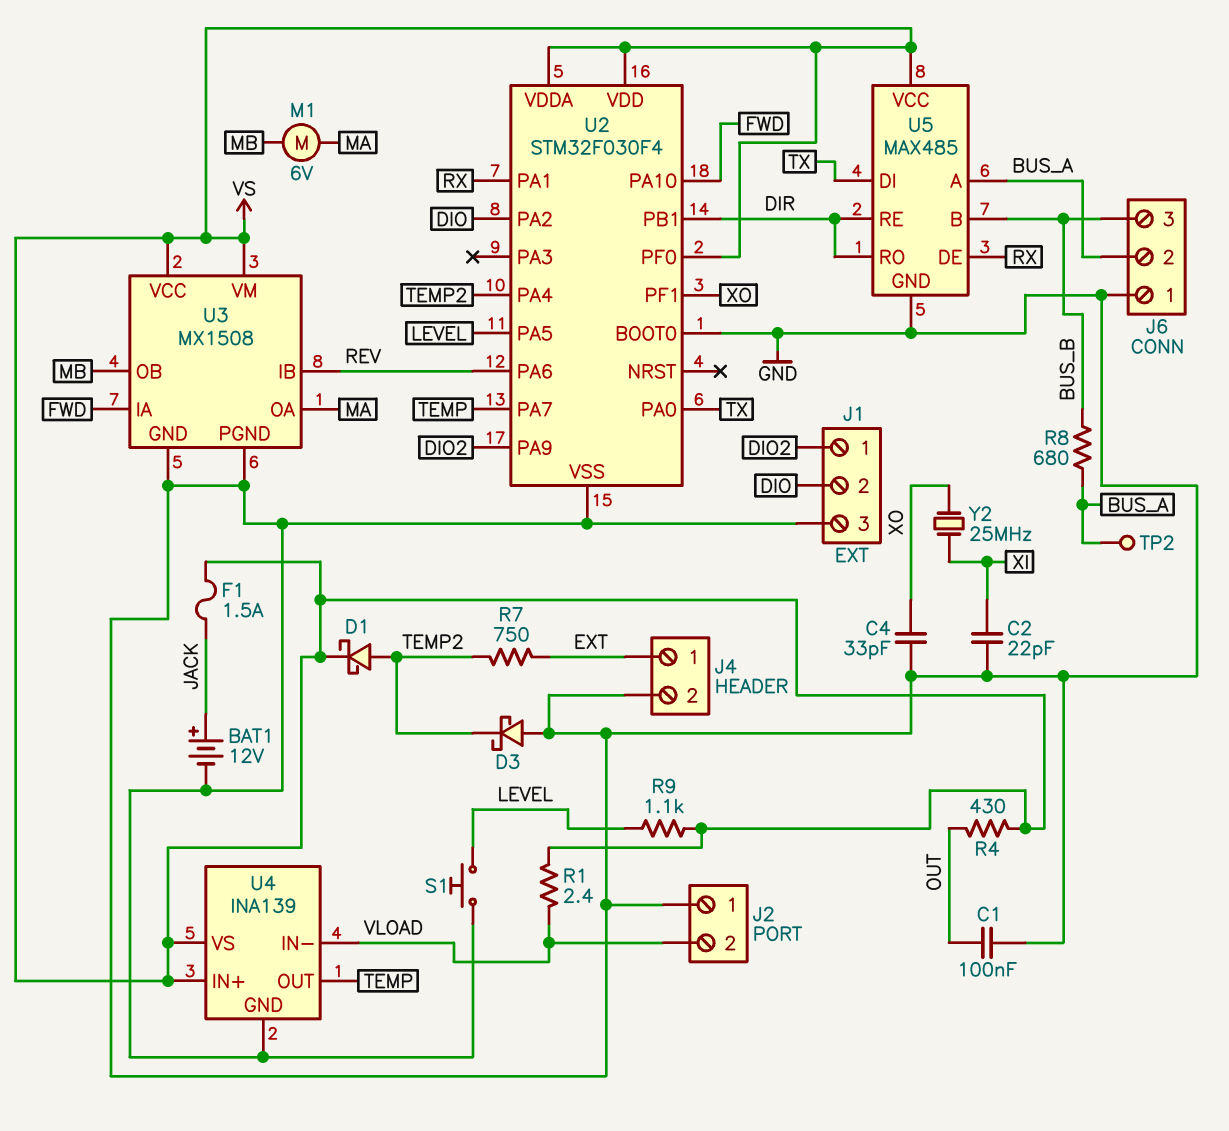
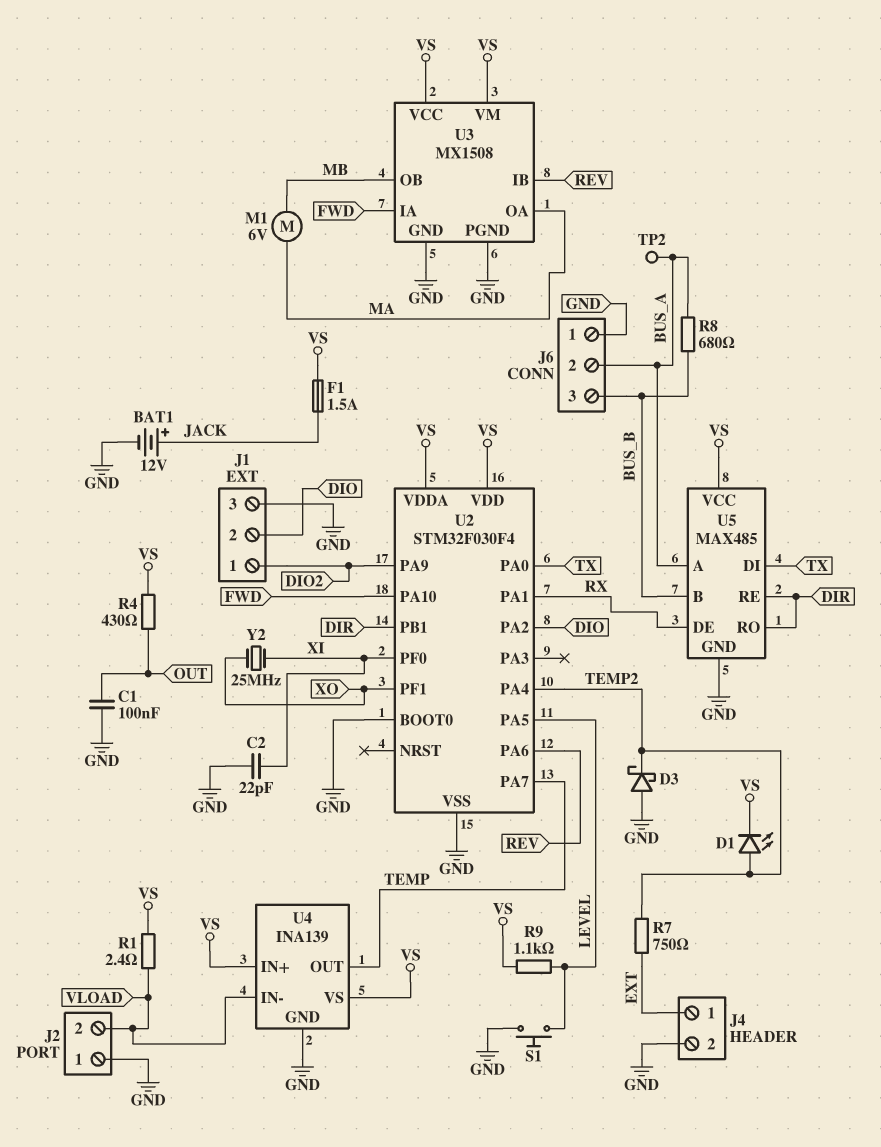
C4: 33pF (GND, XO) -> none
D1: schottky (A TEMP2, K VS) -> LED (A TEMP2, K VS)
U2 pin PF0: VS -> XI

